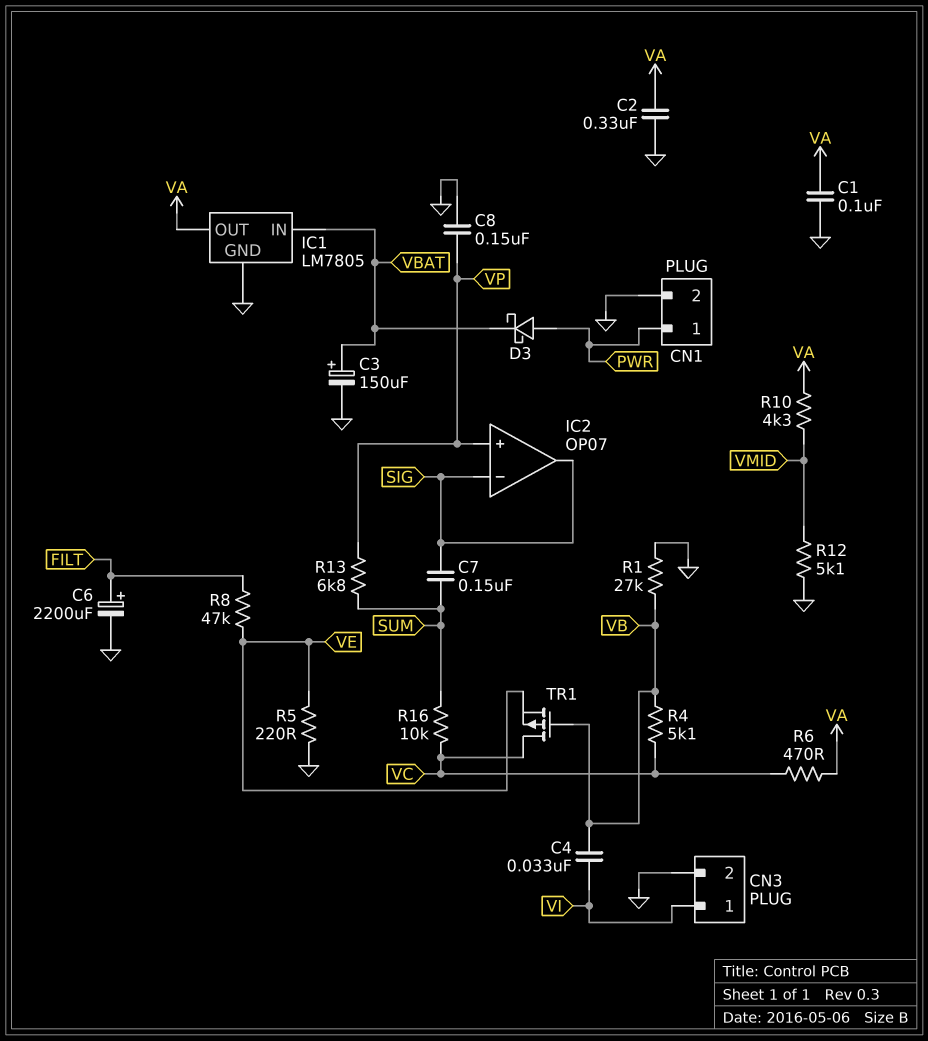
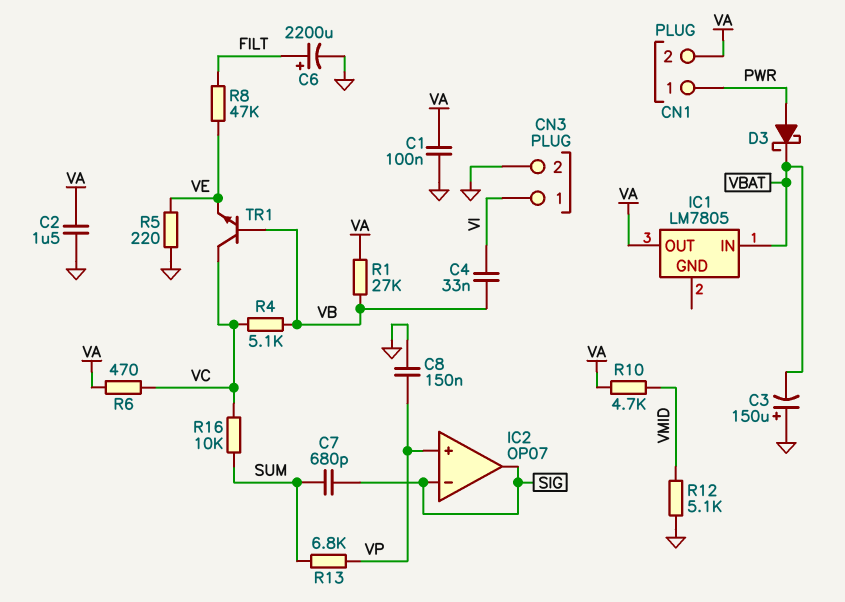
C2: 330nF (GND, VA) -> 1.5uF (GND, VA)
C3: 150uF (plus VBAT, minus GND) -> 150uF (plus GND, minus VBAT)
C7: 150nF (SIG, SUM) -> 680pF (SIG, SUM)
CN1 pin 2: GND -> VA
IC1 pin GND: GND -> none
R1: 27k (GND, VB) -> 27k (VA, VB)
R10: 4.3k (VA, VMID) -> 4.7k (VA, VMID)
TR1: PMOS (G VB, D VC, S VE) -> NPN (B VB, C VC, E VE)

